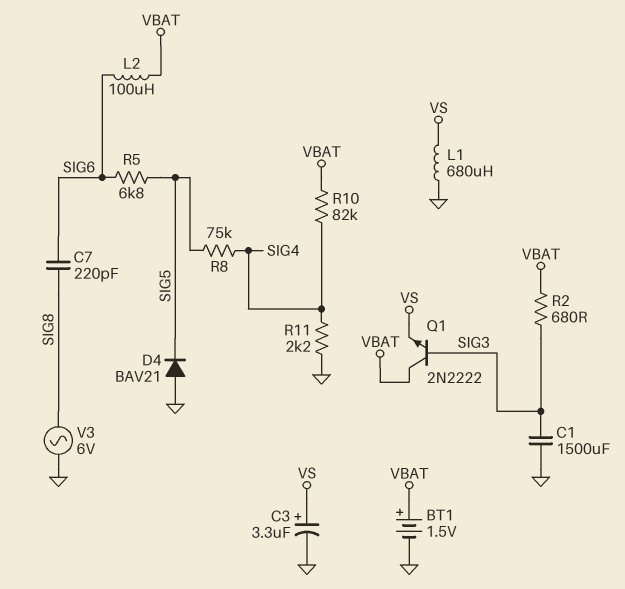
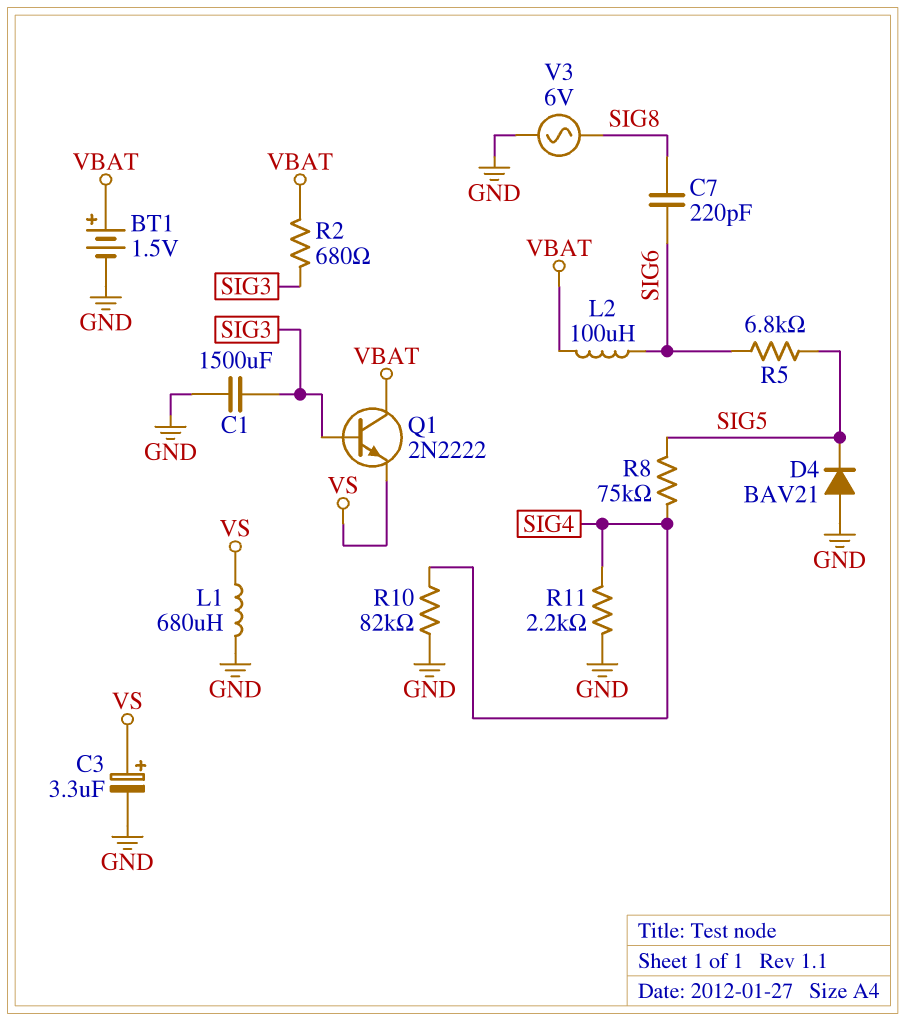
R10: 82k (SIG4, VBAT) -> 82k (GND, SIG4)

